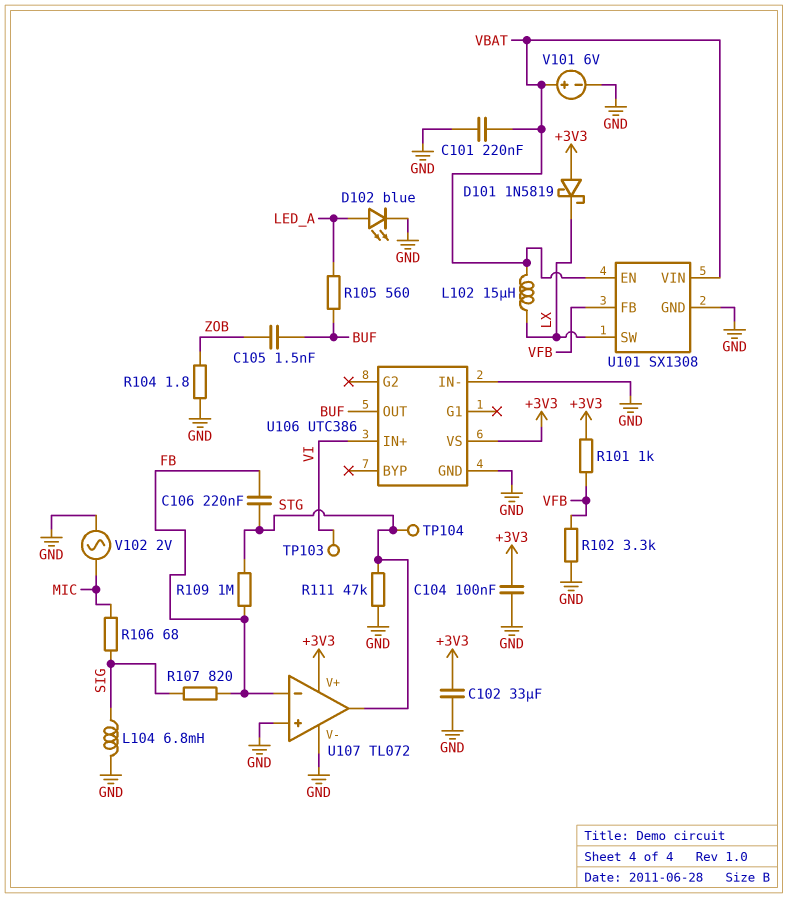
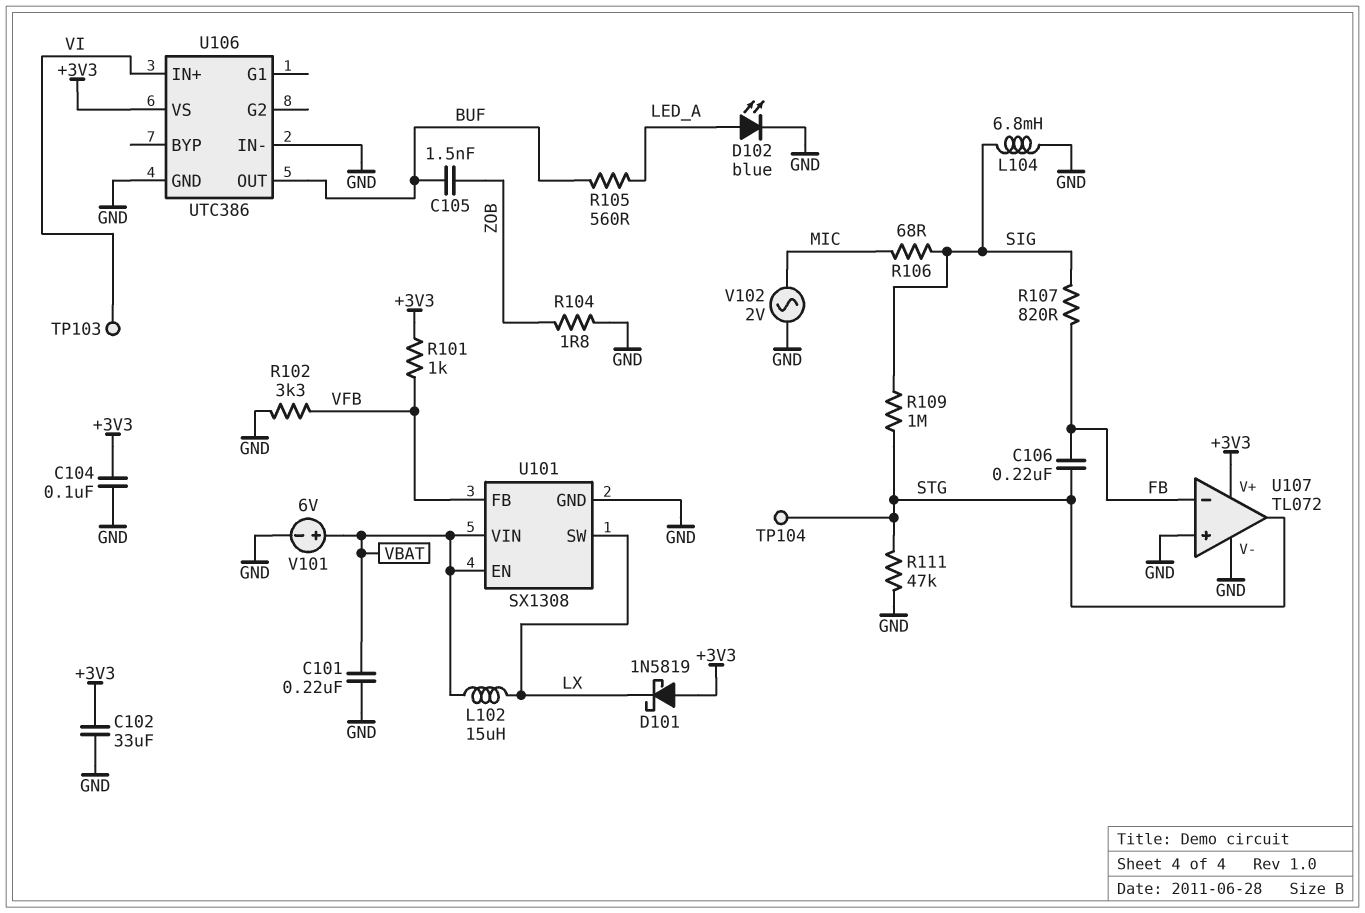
R109: 1M (FB, STG) -> 1M (SIG, STG)

